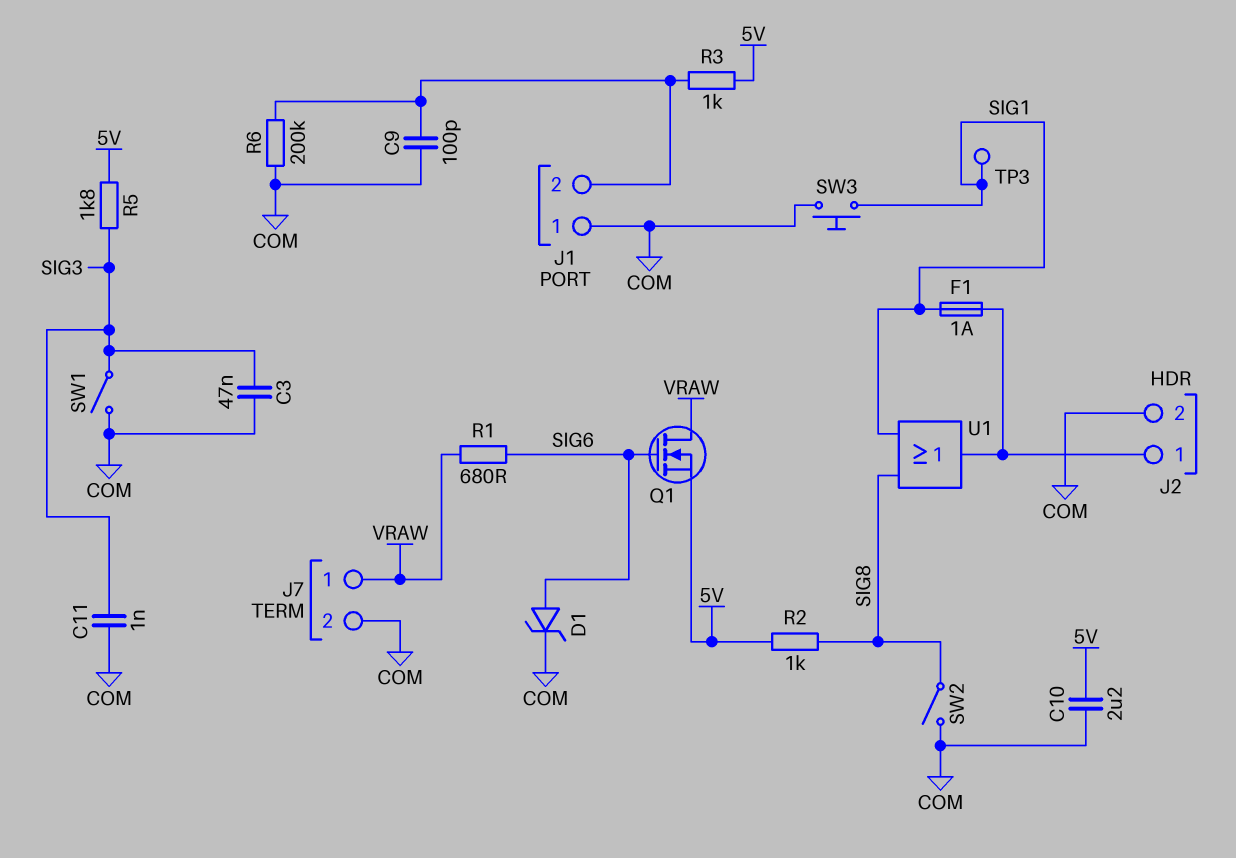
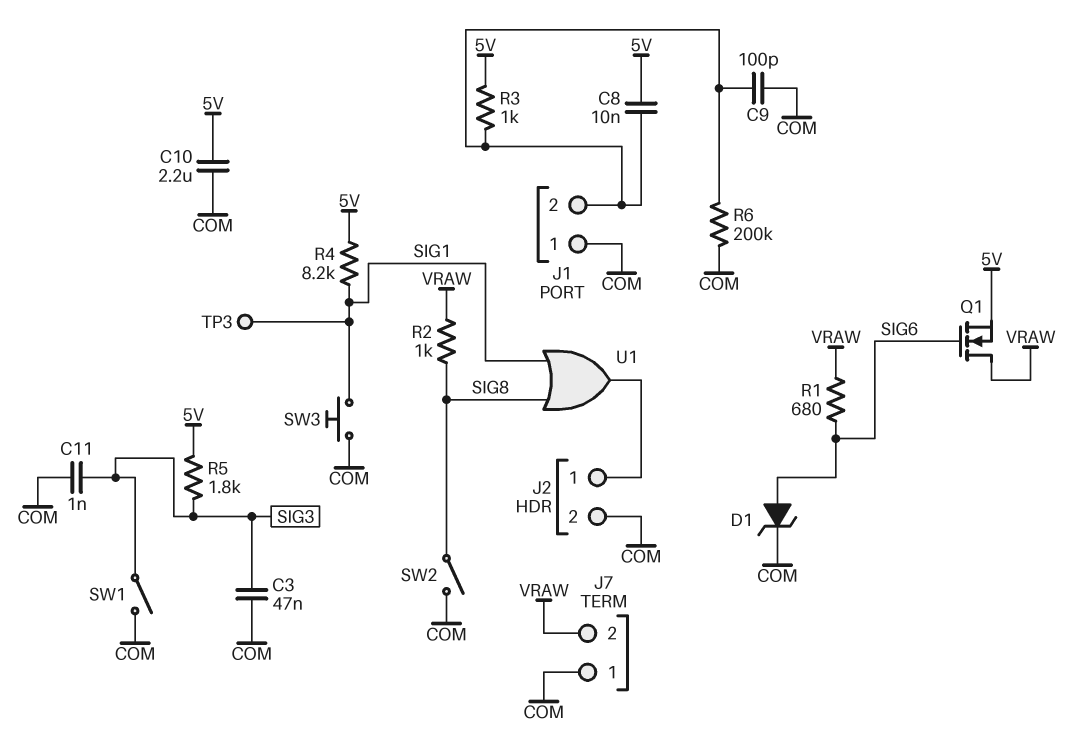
C8: none -> 10nF (5V, J1/2)
F1: 1A (J2/1, SIG1) -> none
J7 pin 1: VRAW -> COM
J7 pin 2: COM -> VRAW
R2: 1k (5V, SIG8) -> 1k (SIG8, VRAW)
R4: none -> 8.2k (5V, SIG1)

